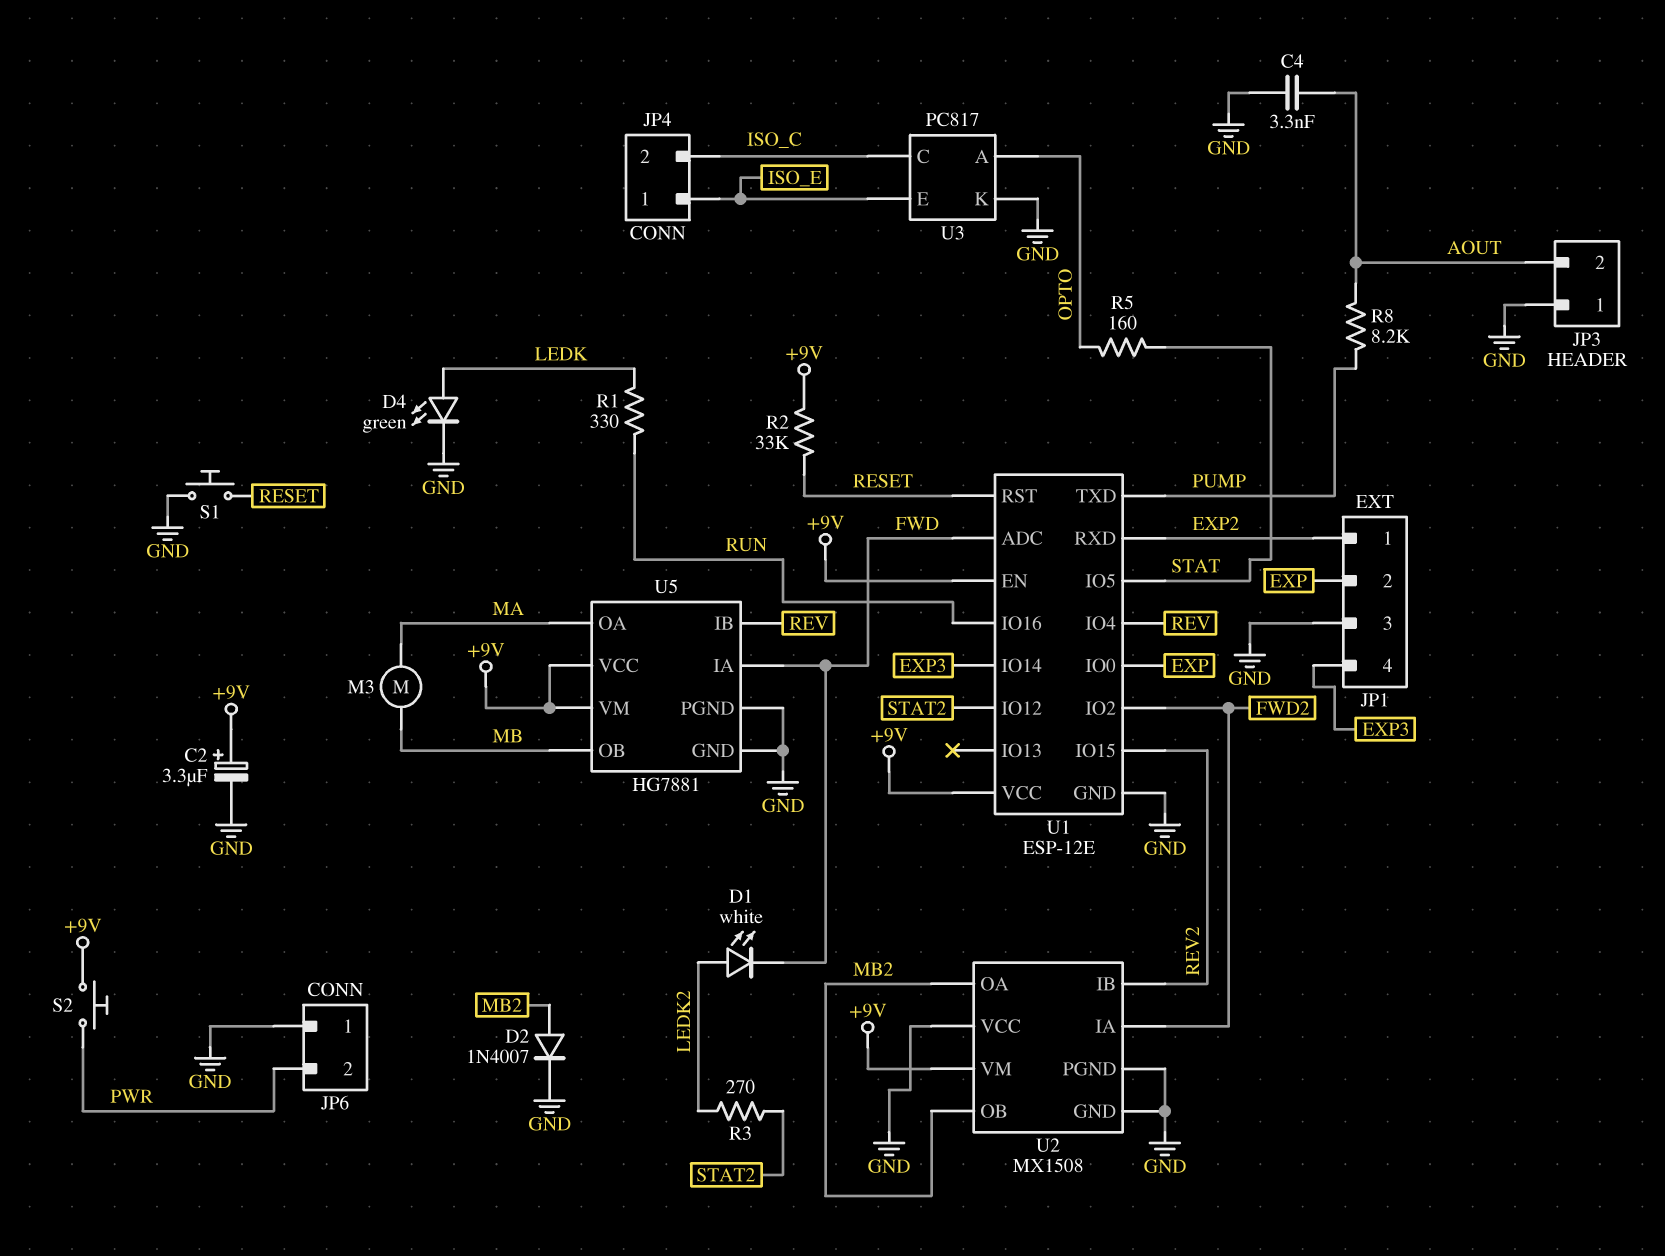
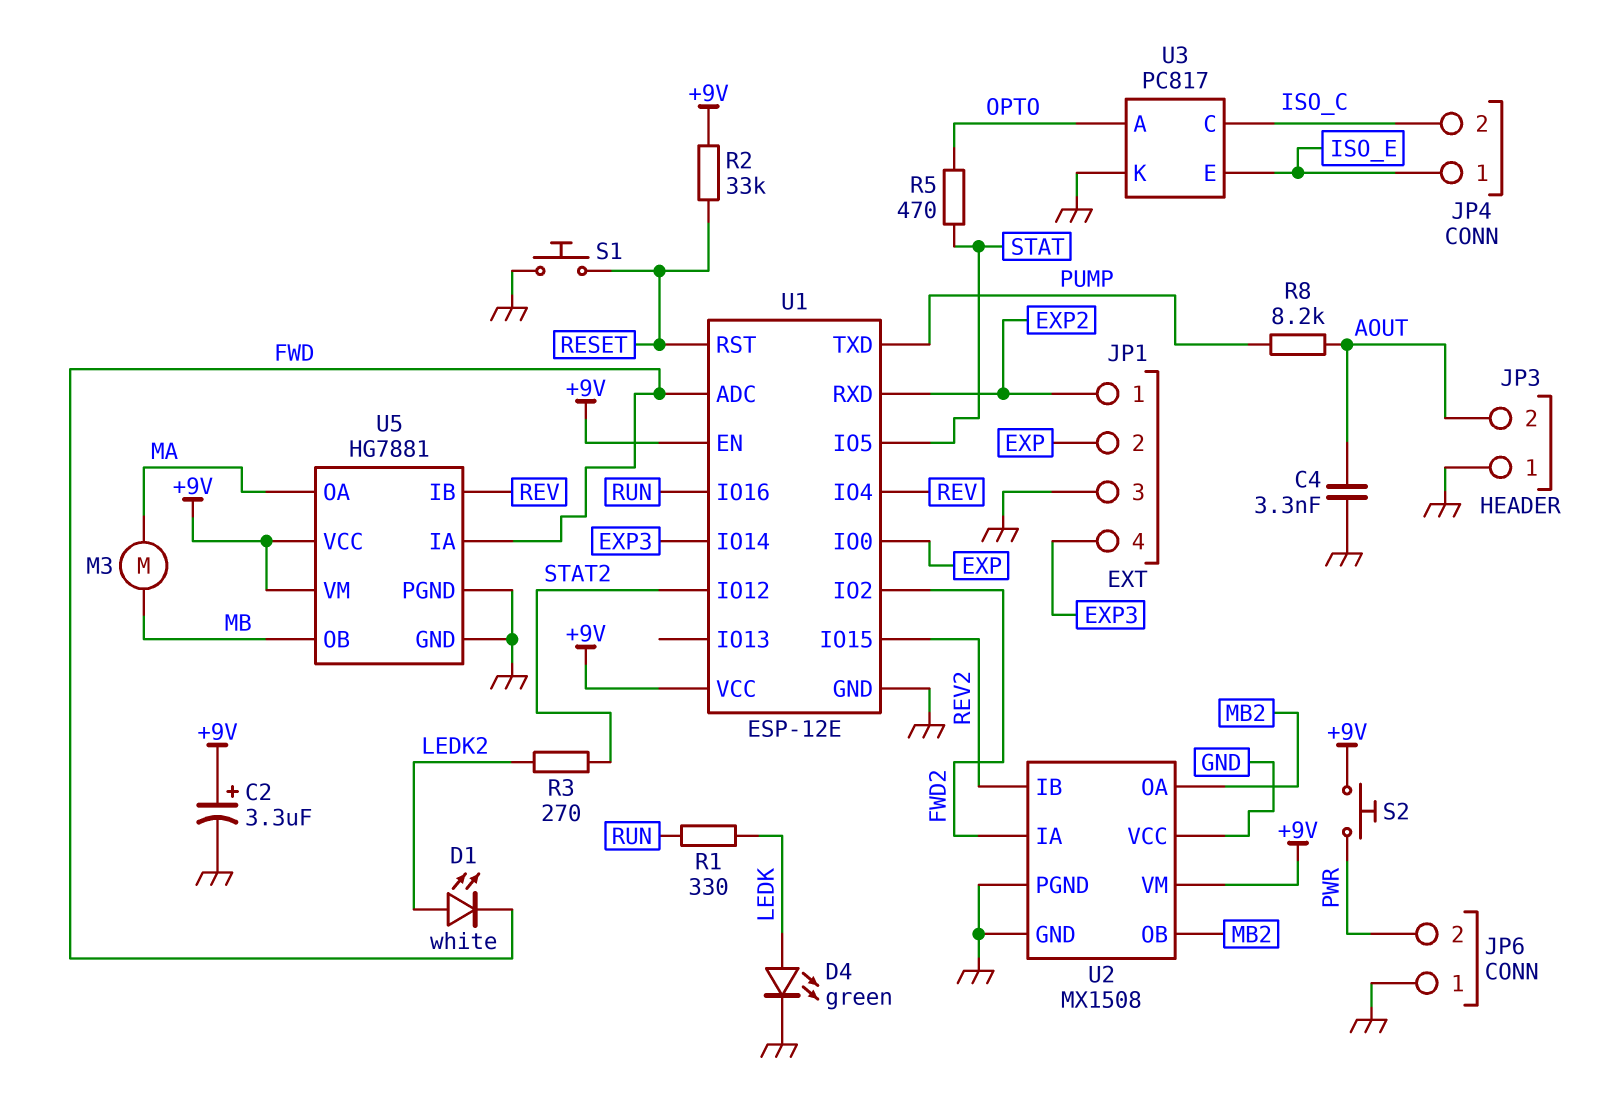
D2: diode 1N4007 (A MB2, K GND) -> none
R5: 160 (OPTO, STAT) -> 470 (OPTO, STAT)

